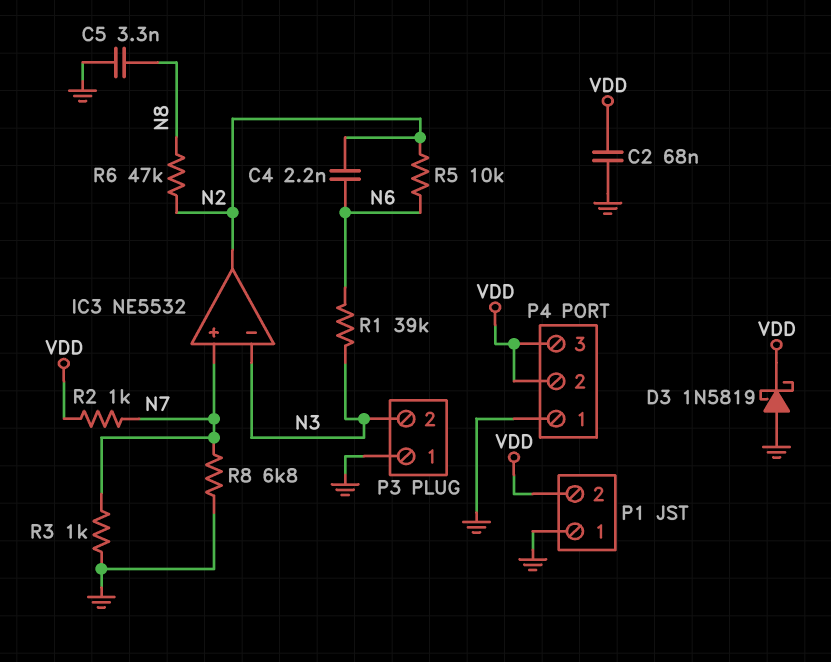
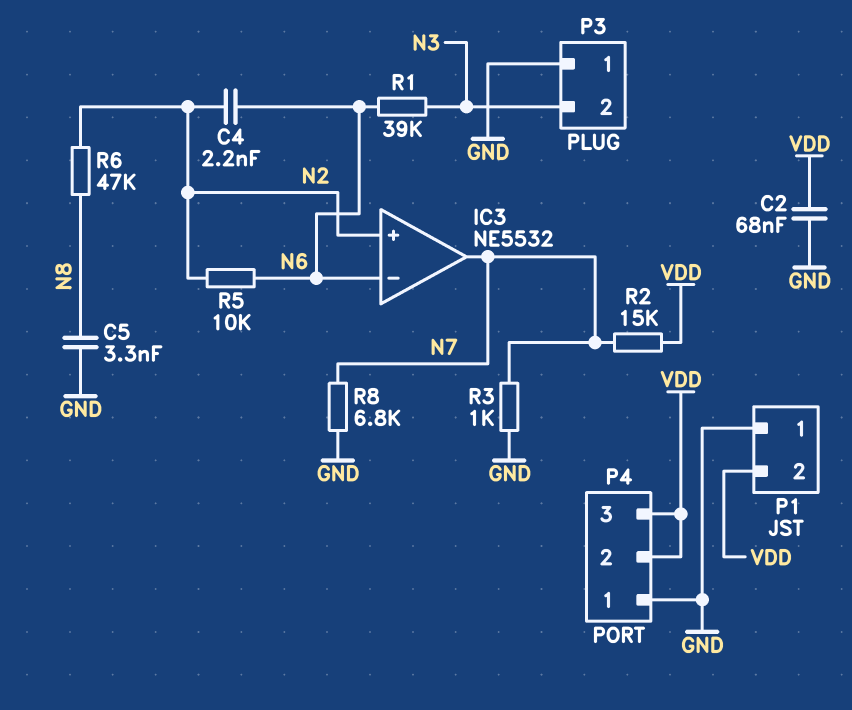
D3: schottky 1N5819 (A GND, K VDD) -> none
IC3 pin in+: N7 -> N2
IC3 pin in-: N3 -> N6
IC3 pin out: N2 -> N7
R2: 1k (N7, VDD) -> 15k (N7, VDD)

